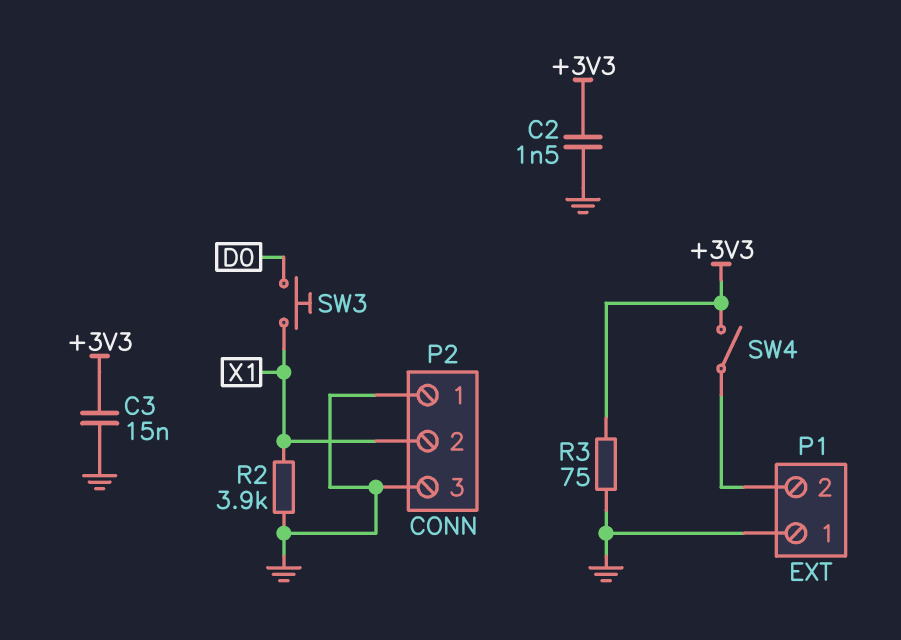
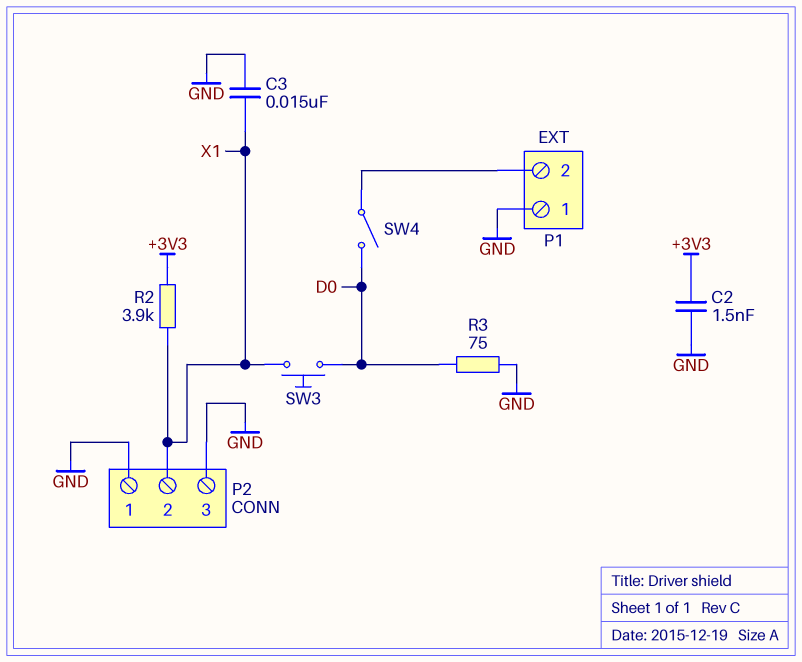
C3: 15nF (+3V3, GND) -> 15nF (GND, X1)
R2: 3.9k (GND, X1) -> 3.9k (+3V3, X1)
R3: 75 (+3V3, GND) -> 75 (D0, GND)
SW4: switch (+3V3, P1/2) -> switch (D0, P1/2)

